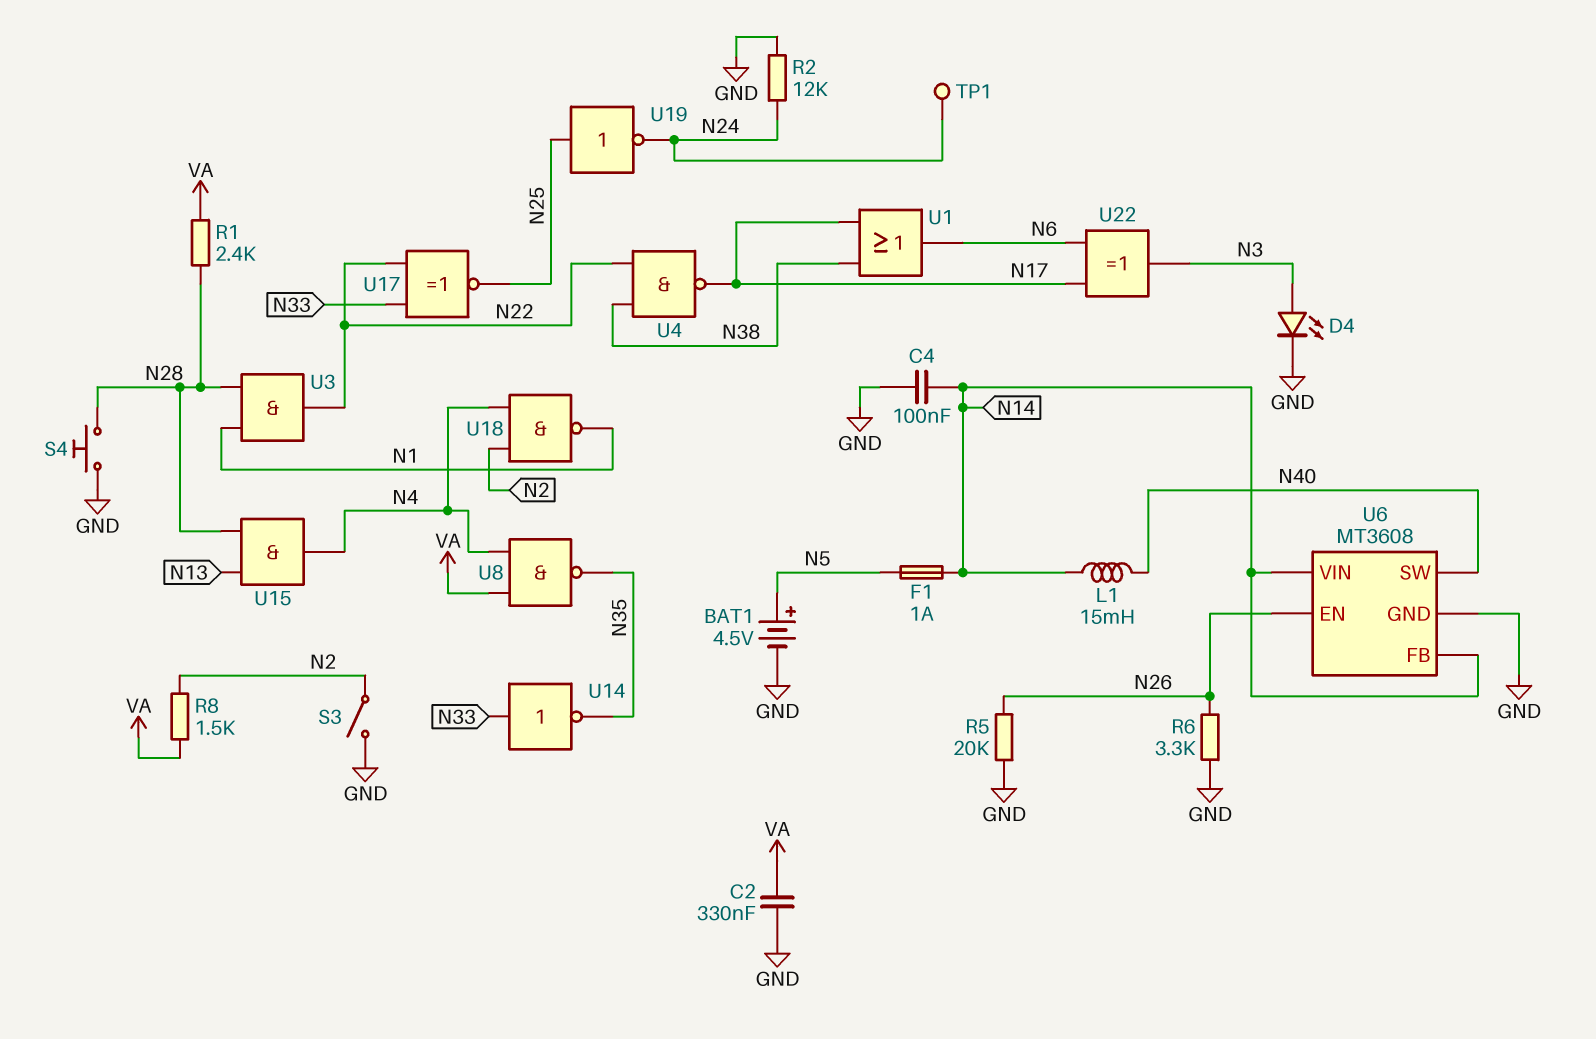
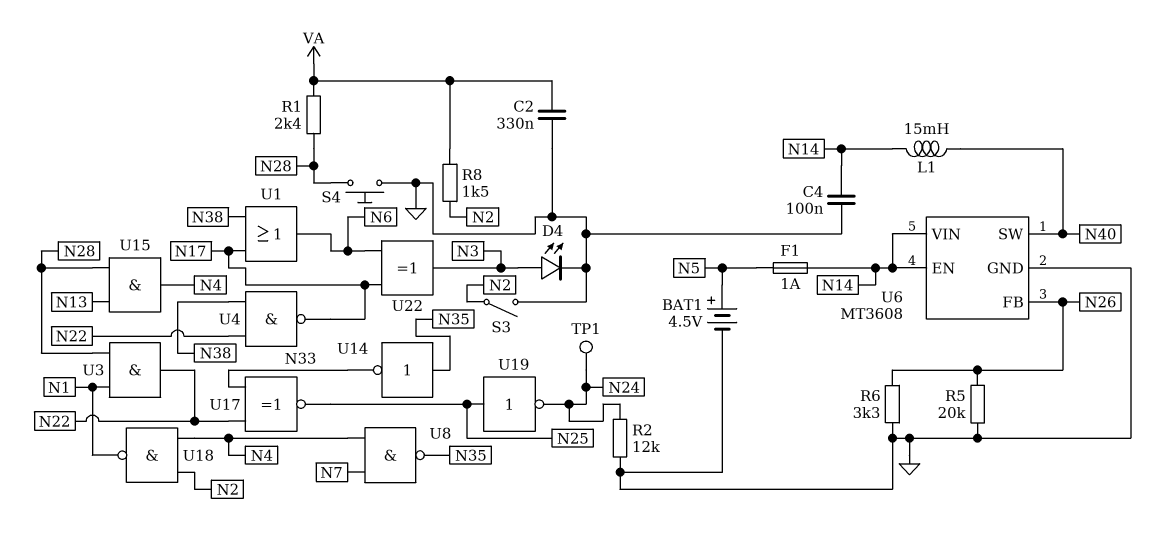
U6 pin EN: N26 -> N14
U6 pin FB: N14 -> N26
U8: NAND (in N4, in VA, out N35) -> NAND (in N4, in N7, out N35)
U14: NOT (in N33, out N35) -> NOT (in N35, out N33)

